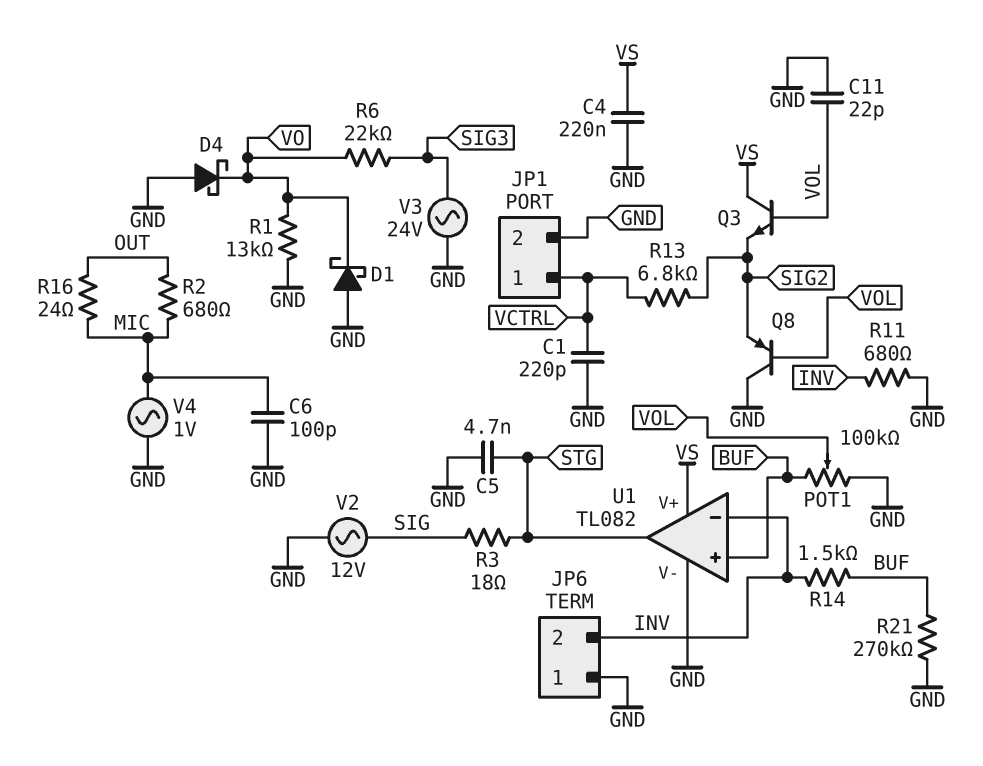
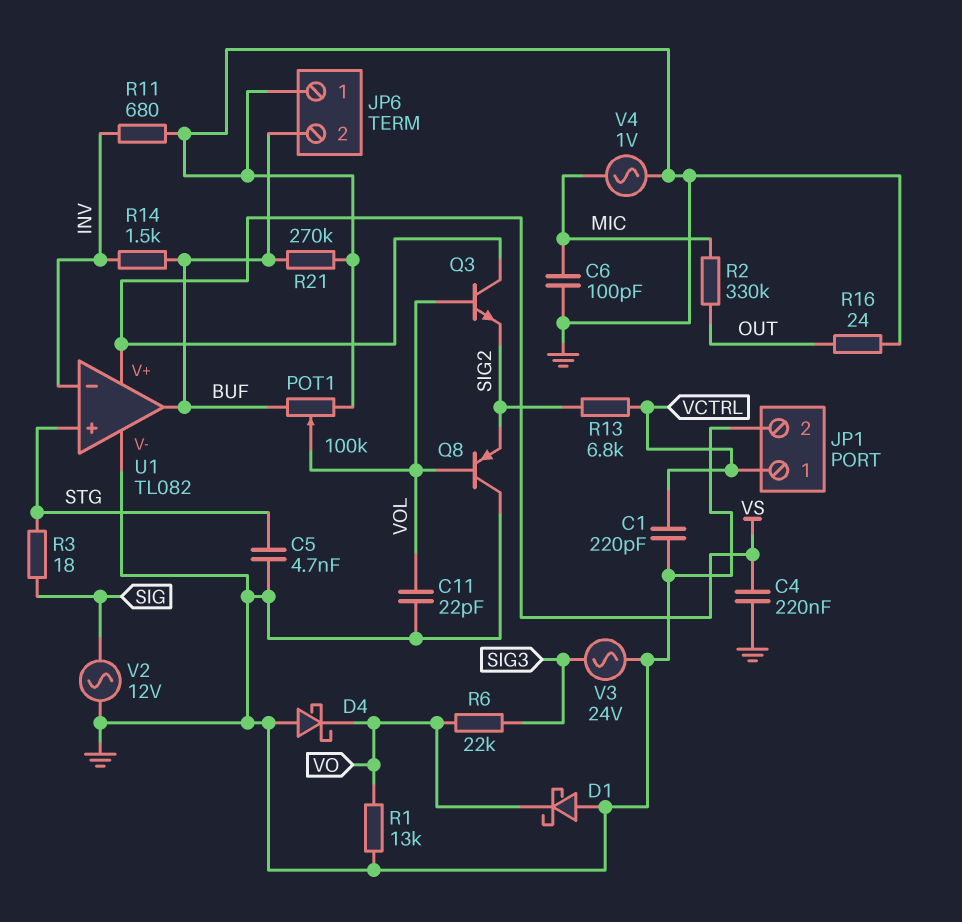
JP6 pin 2: INV -> BUF
R2: 680 (MIC, OUT) -> 330k (MIC, OUT)
R16: 24 (MIC, OUT) -> 24 (GND, OUT)
U1 pin in+: BUF -> STG
U1 pin out: STG -> BUF

